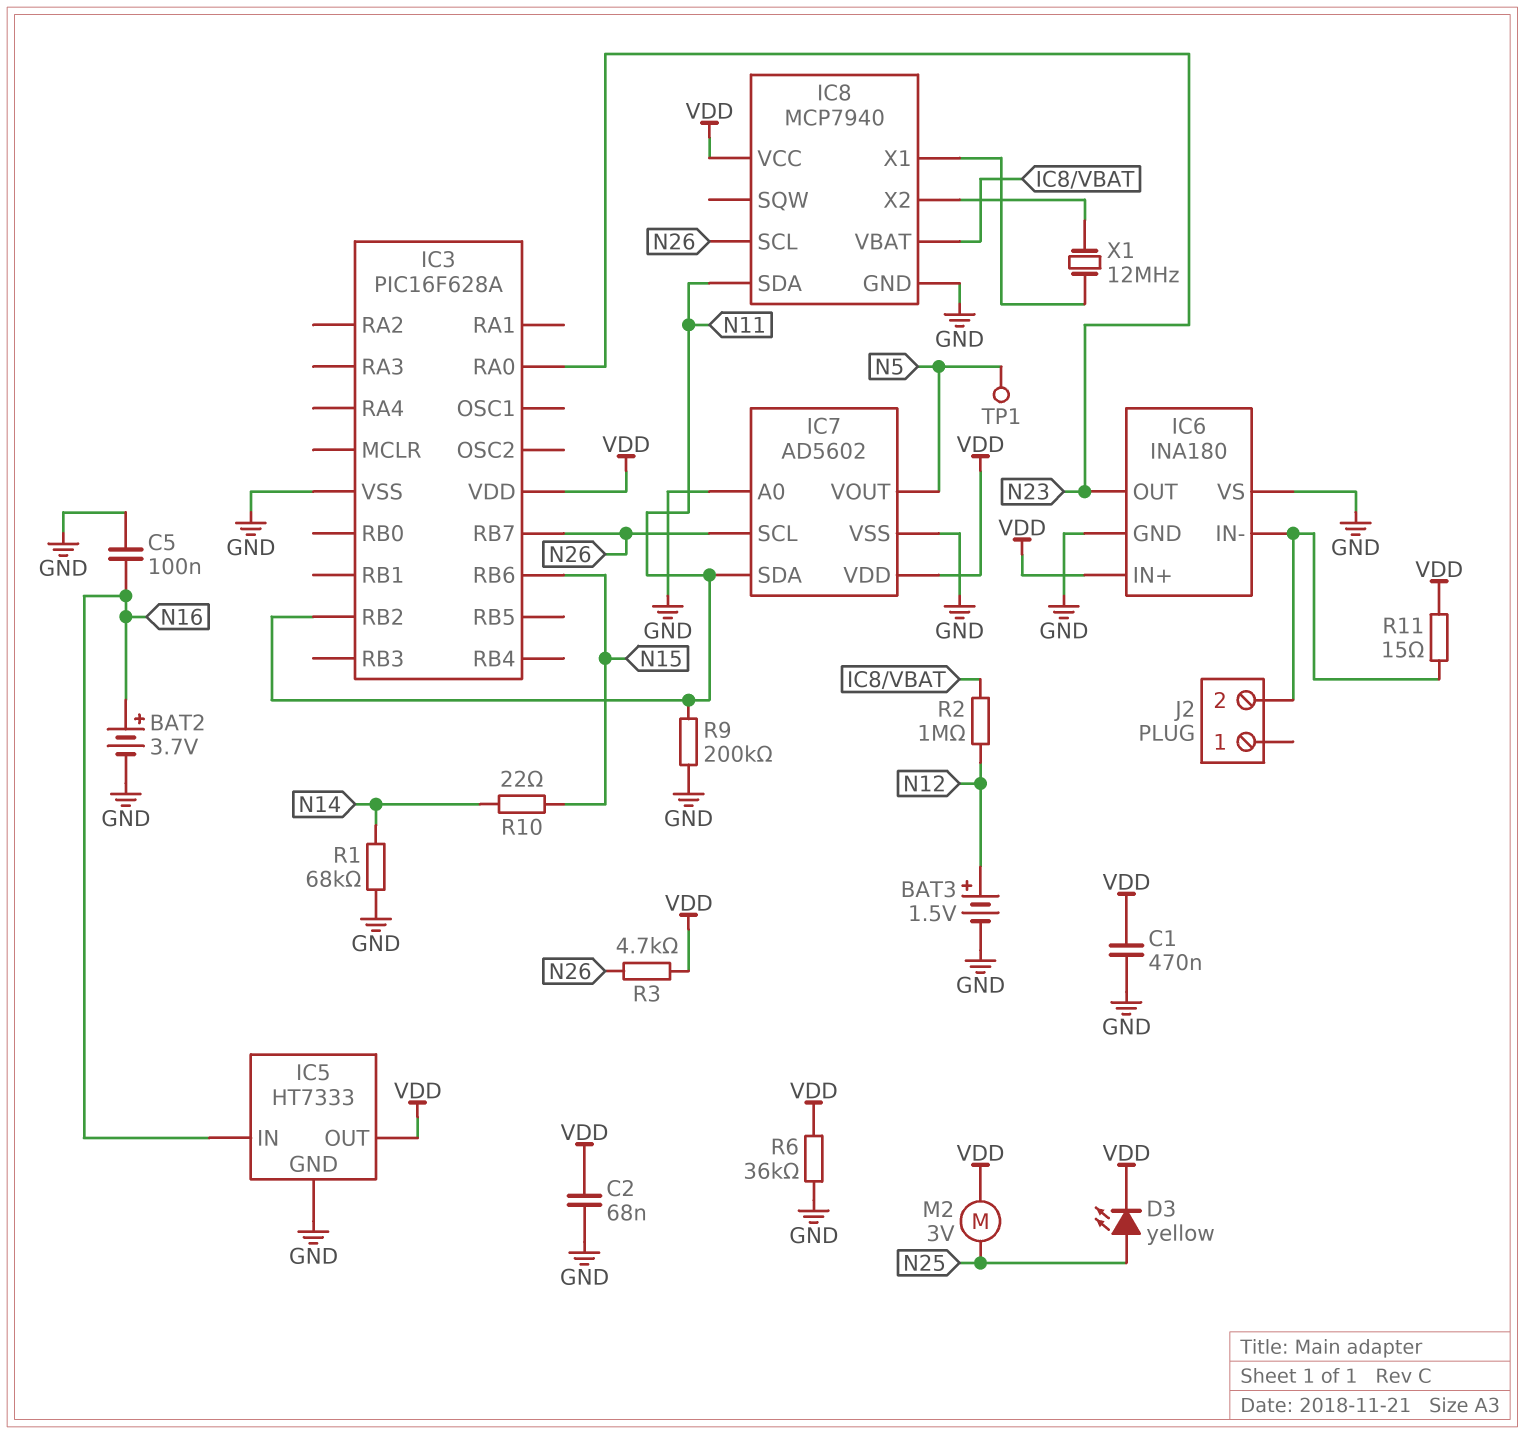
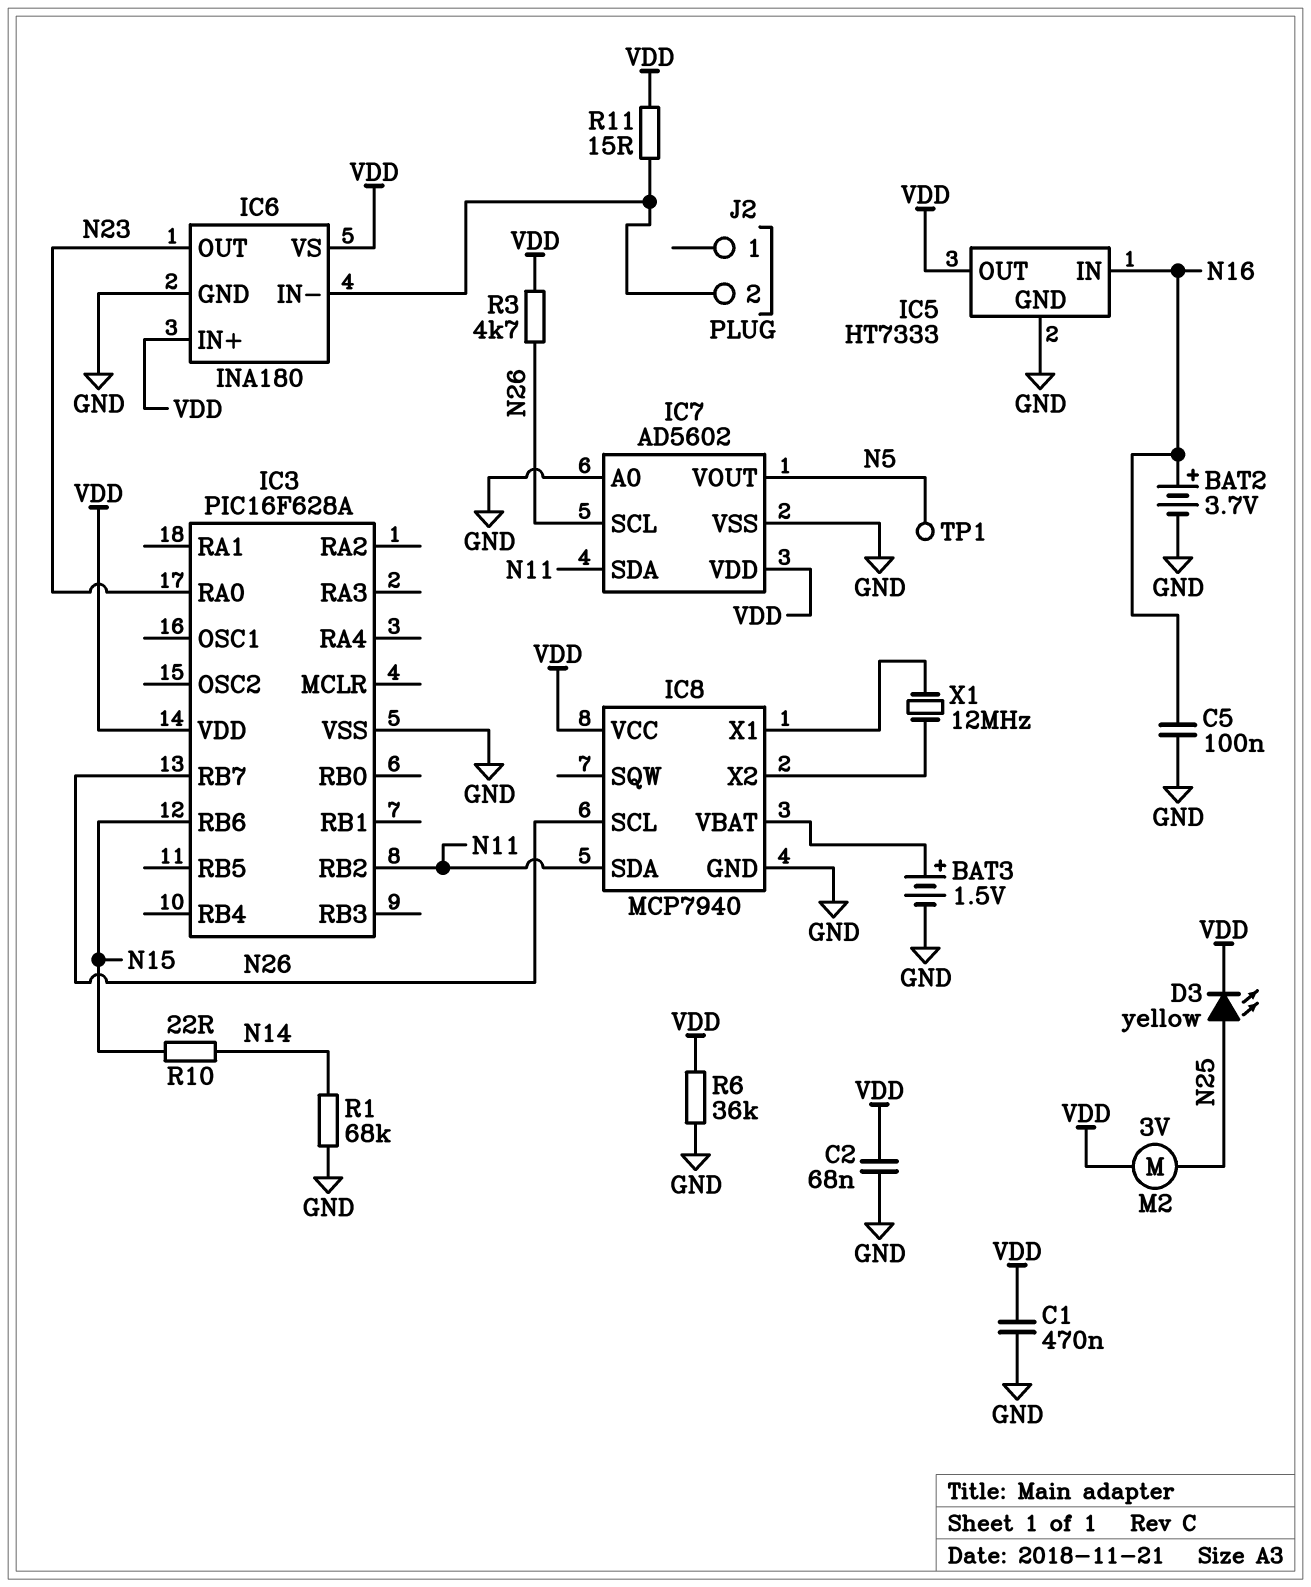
BAT3: 1.5V (plus N12, minus GND) -> 1.5V (plus IC8/VBAT, minus GND)
IC6 pin VS: GND -> VDD
R2: 1M (IC8/VBAT, N12) -> none
R9: 200k (GND, N11) -> none

